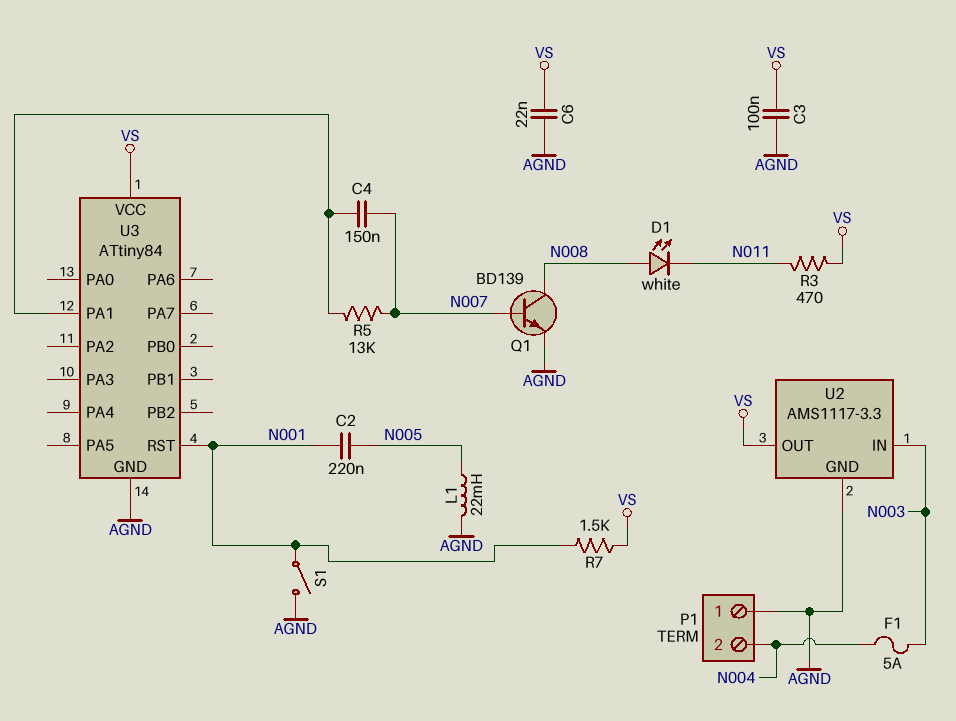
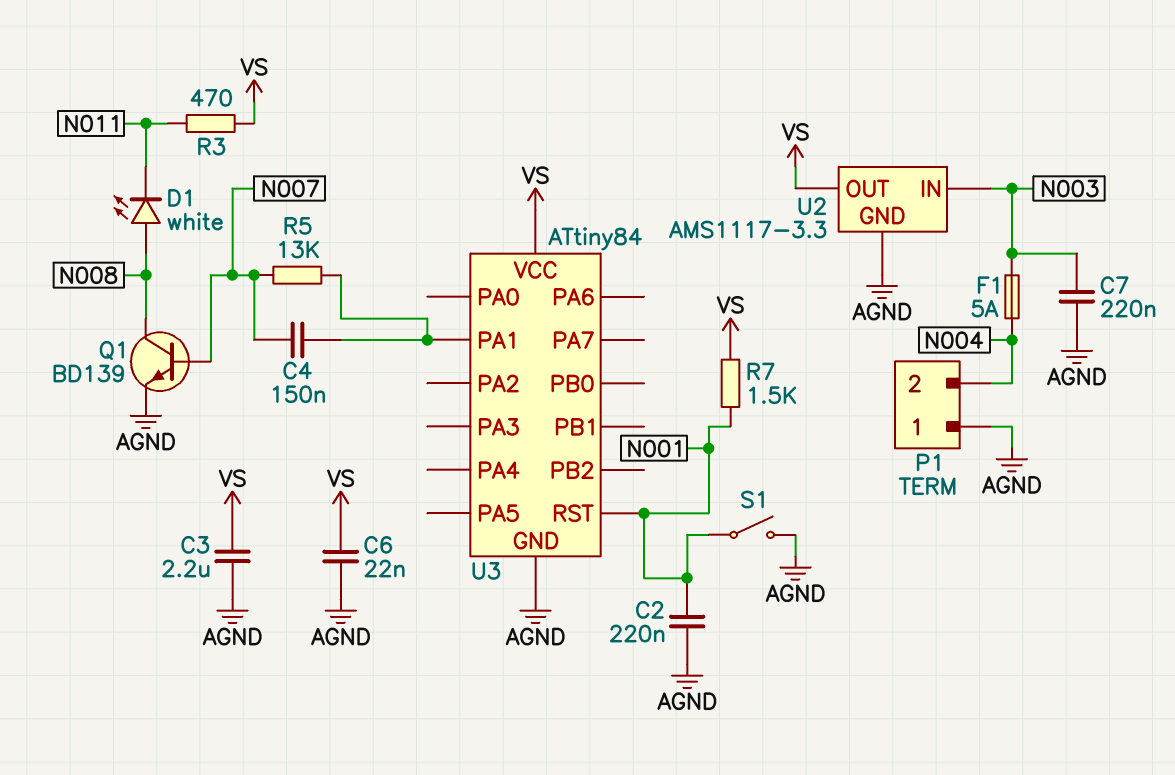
C2: 220nF (N001, N005) -> 220nF (AGND, N001)
C3: 100nF (AGND, VS) -> 2.2uF (AGND, VS)
C7: none -> 220nF (AGND, N003)
L1: 22mH (AGND, N005) -> none

